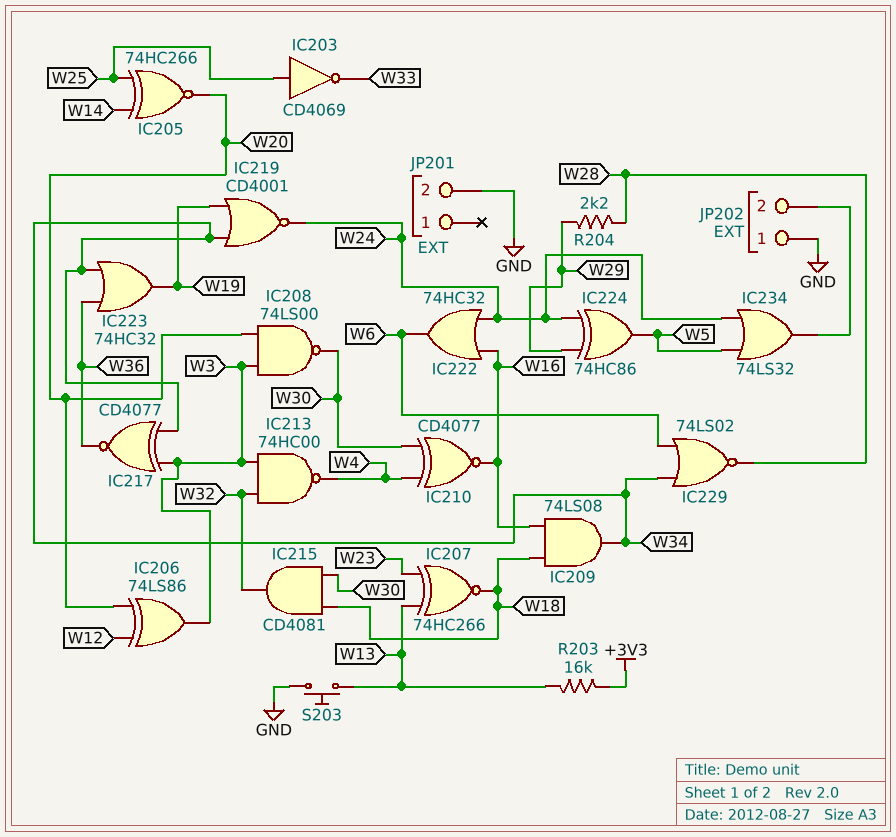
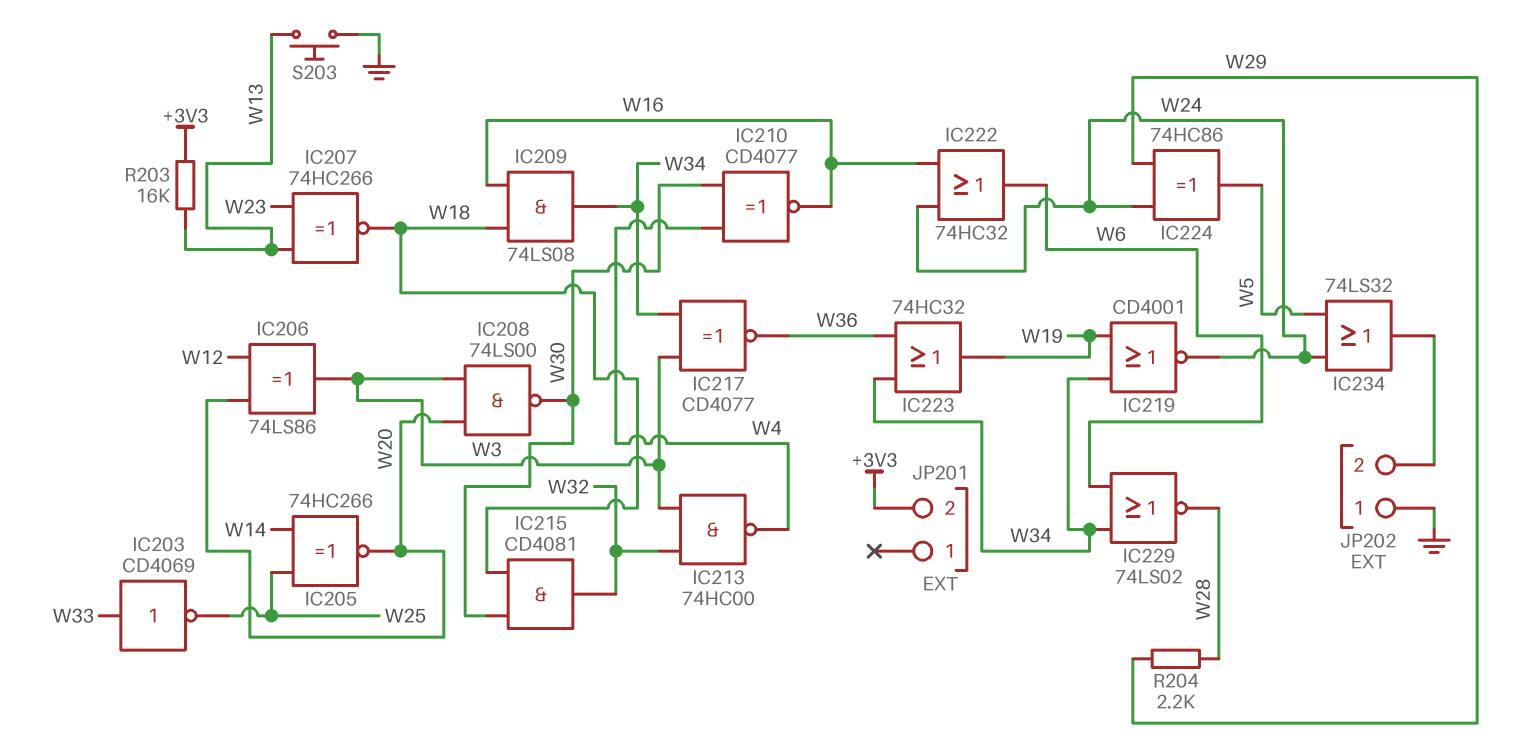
IC203: NOT CD4069 (in W25, out W33) -> NOT CD4069 (in W33, out W25)
JP201 pin 2: GND -> +3V3

